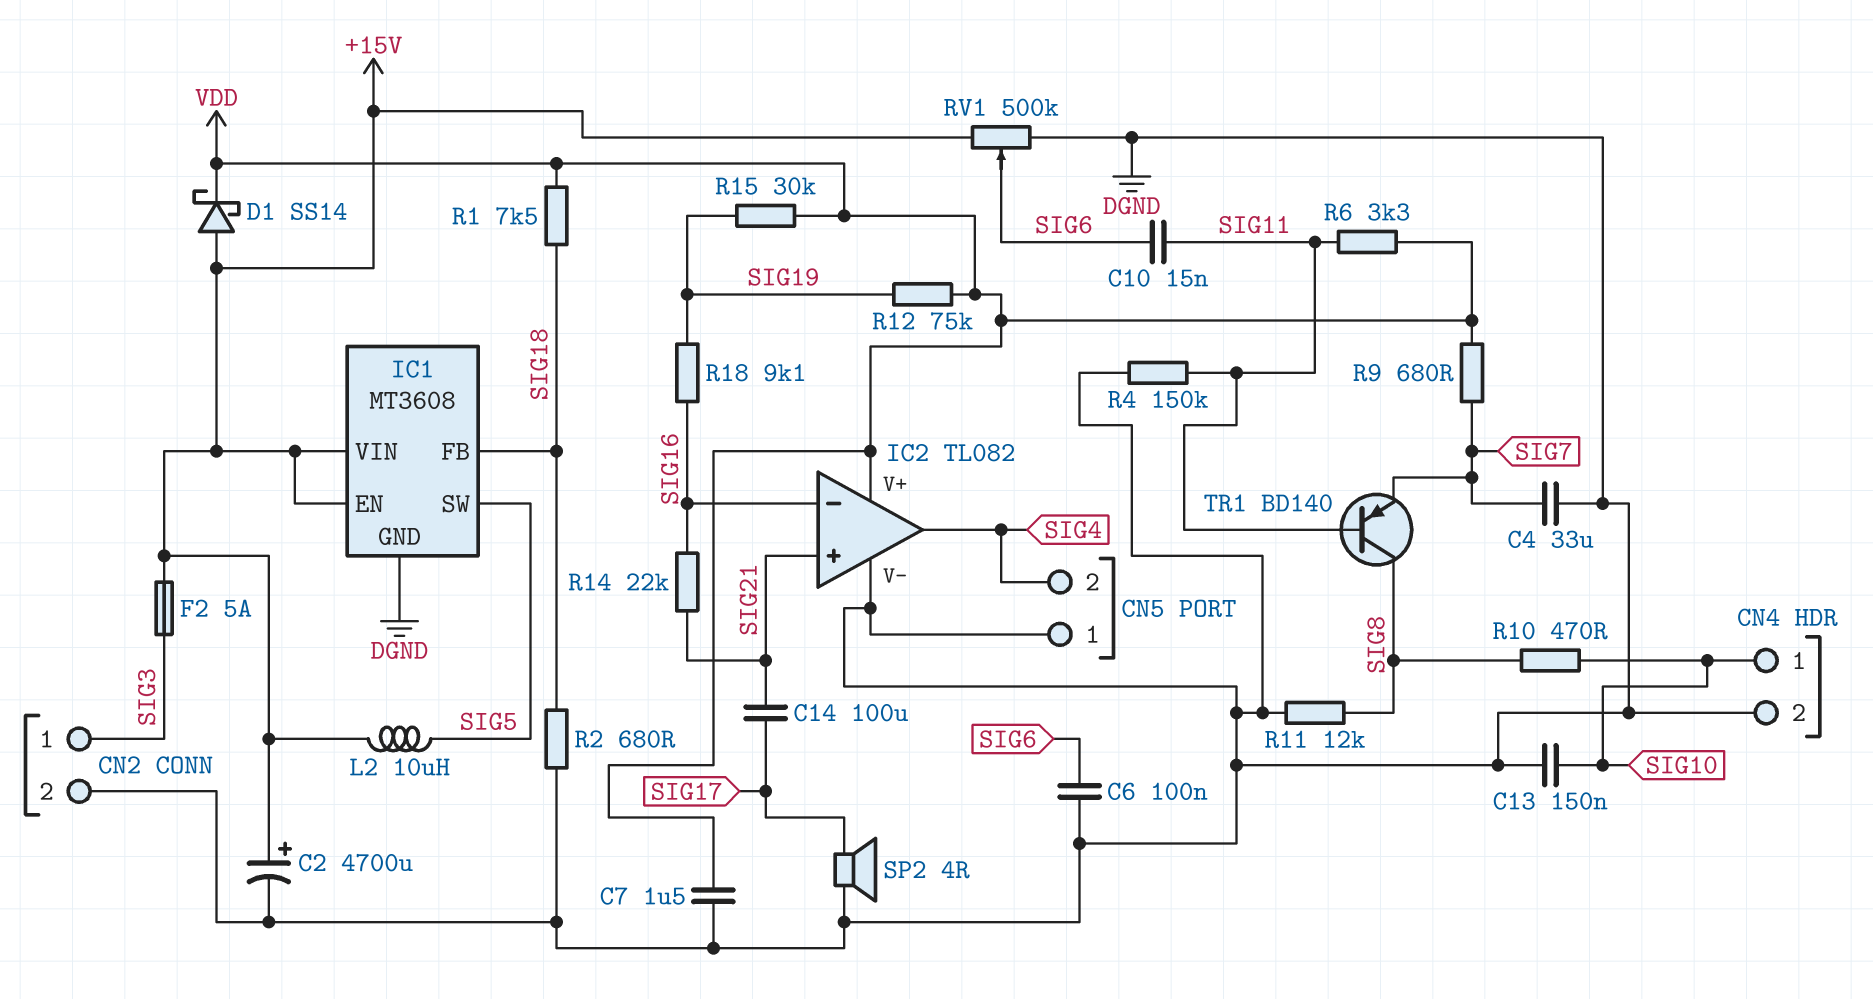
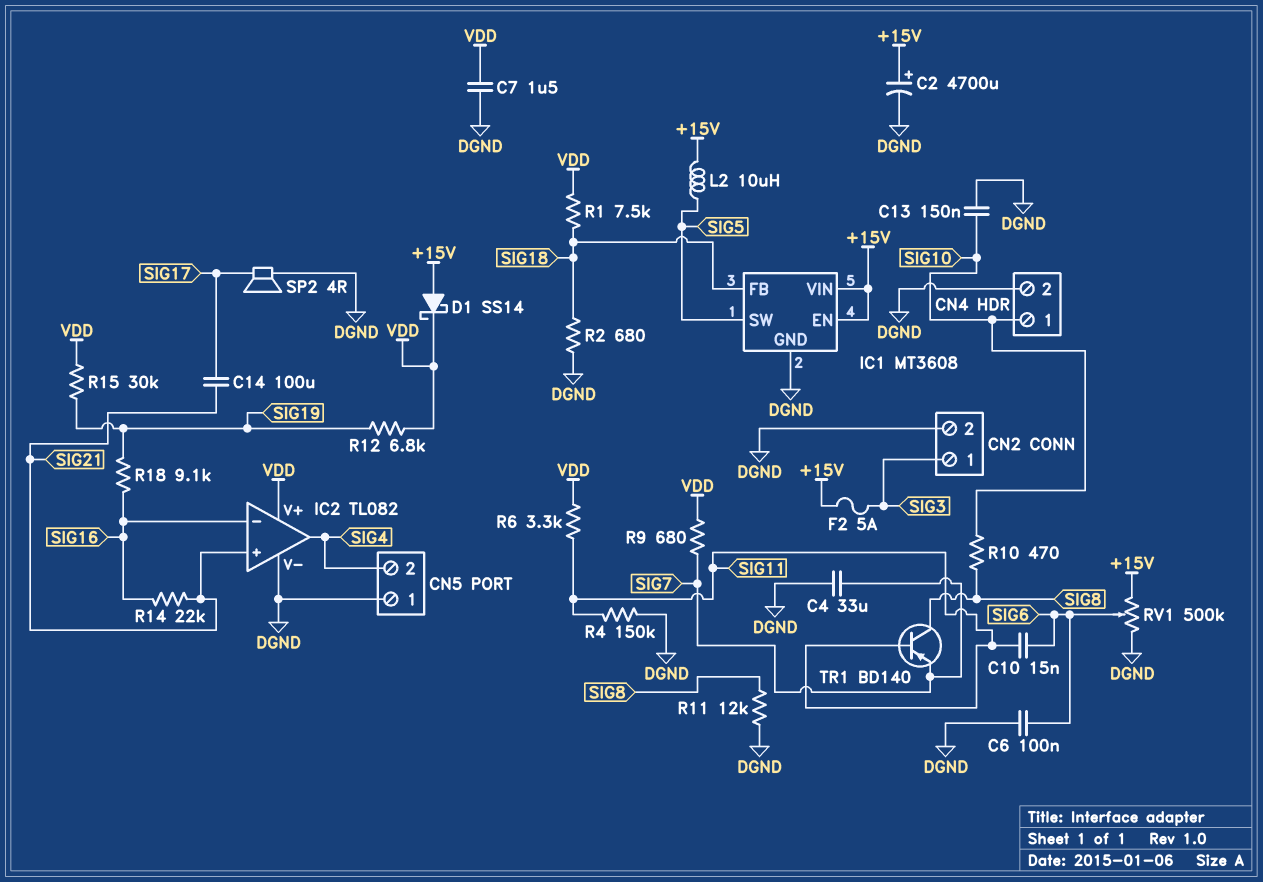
R12: 75k (SIG19, VDD) -> 6.8k (SIG19, VDD)

